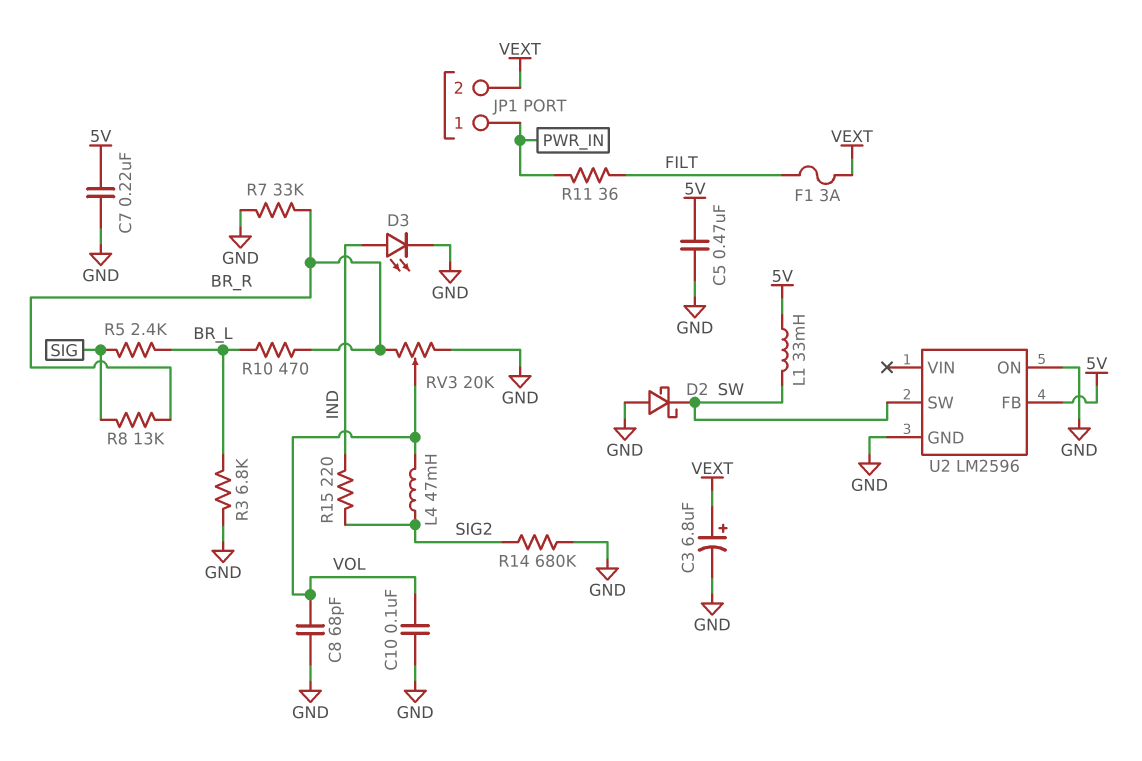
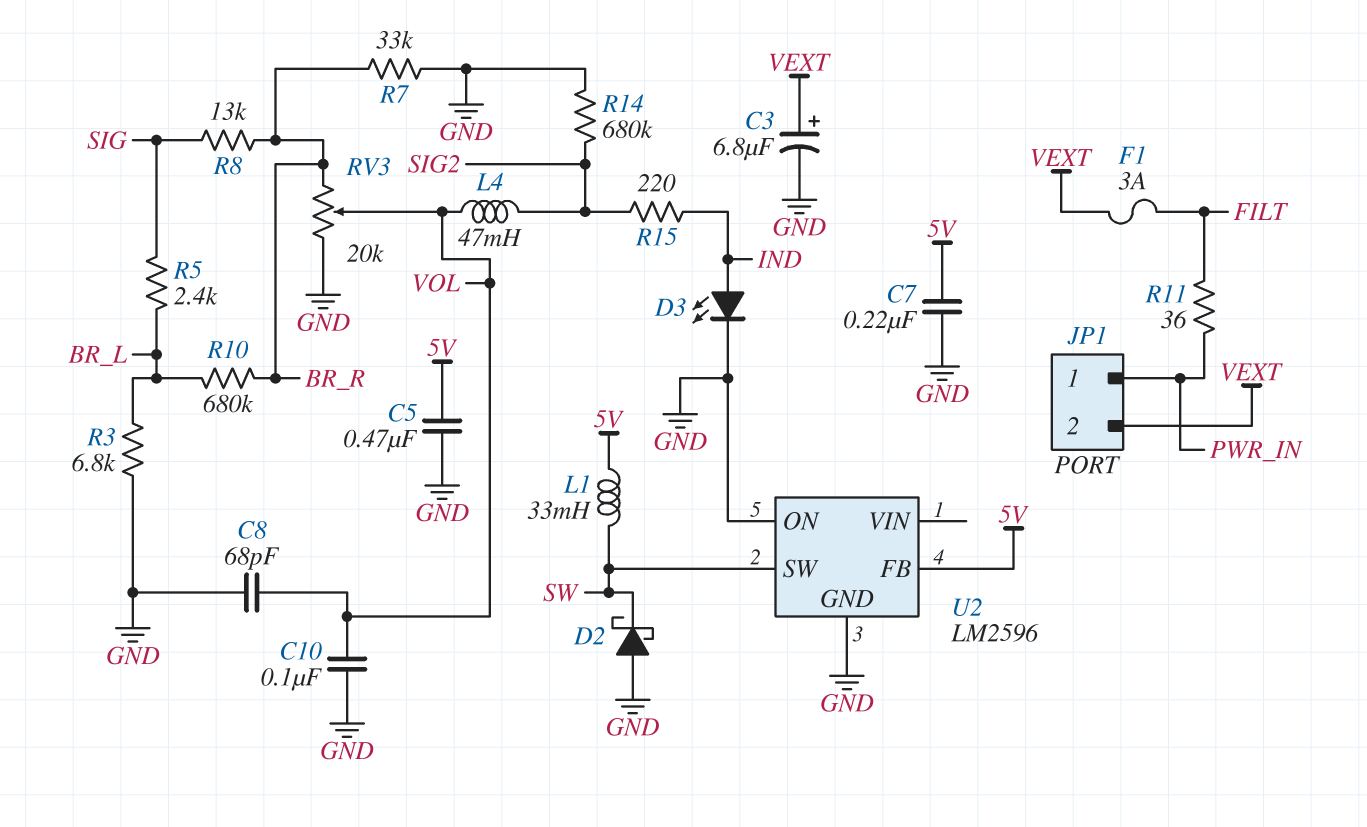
R10: 470 (BR_L, BR_R) -> 680k (BR_L, BR_R)

